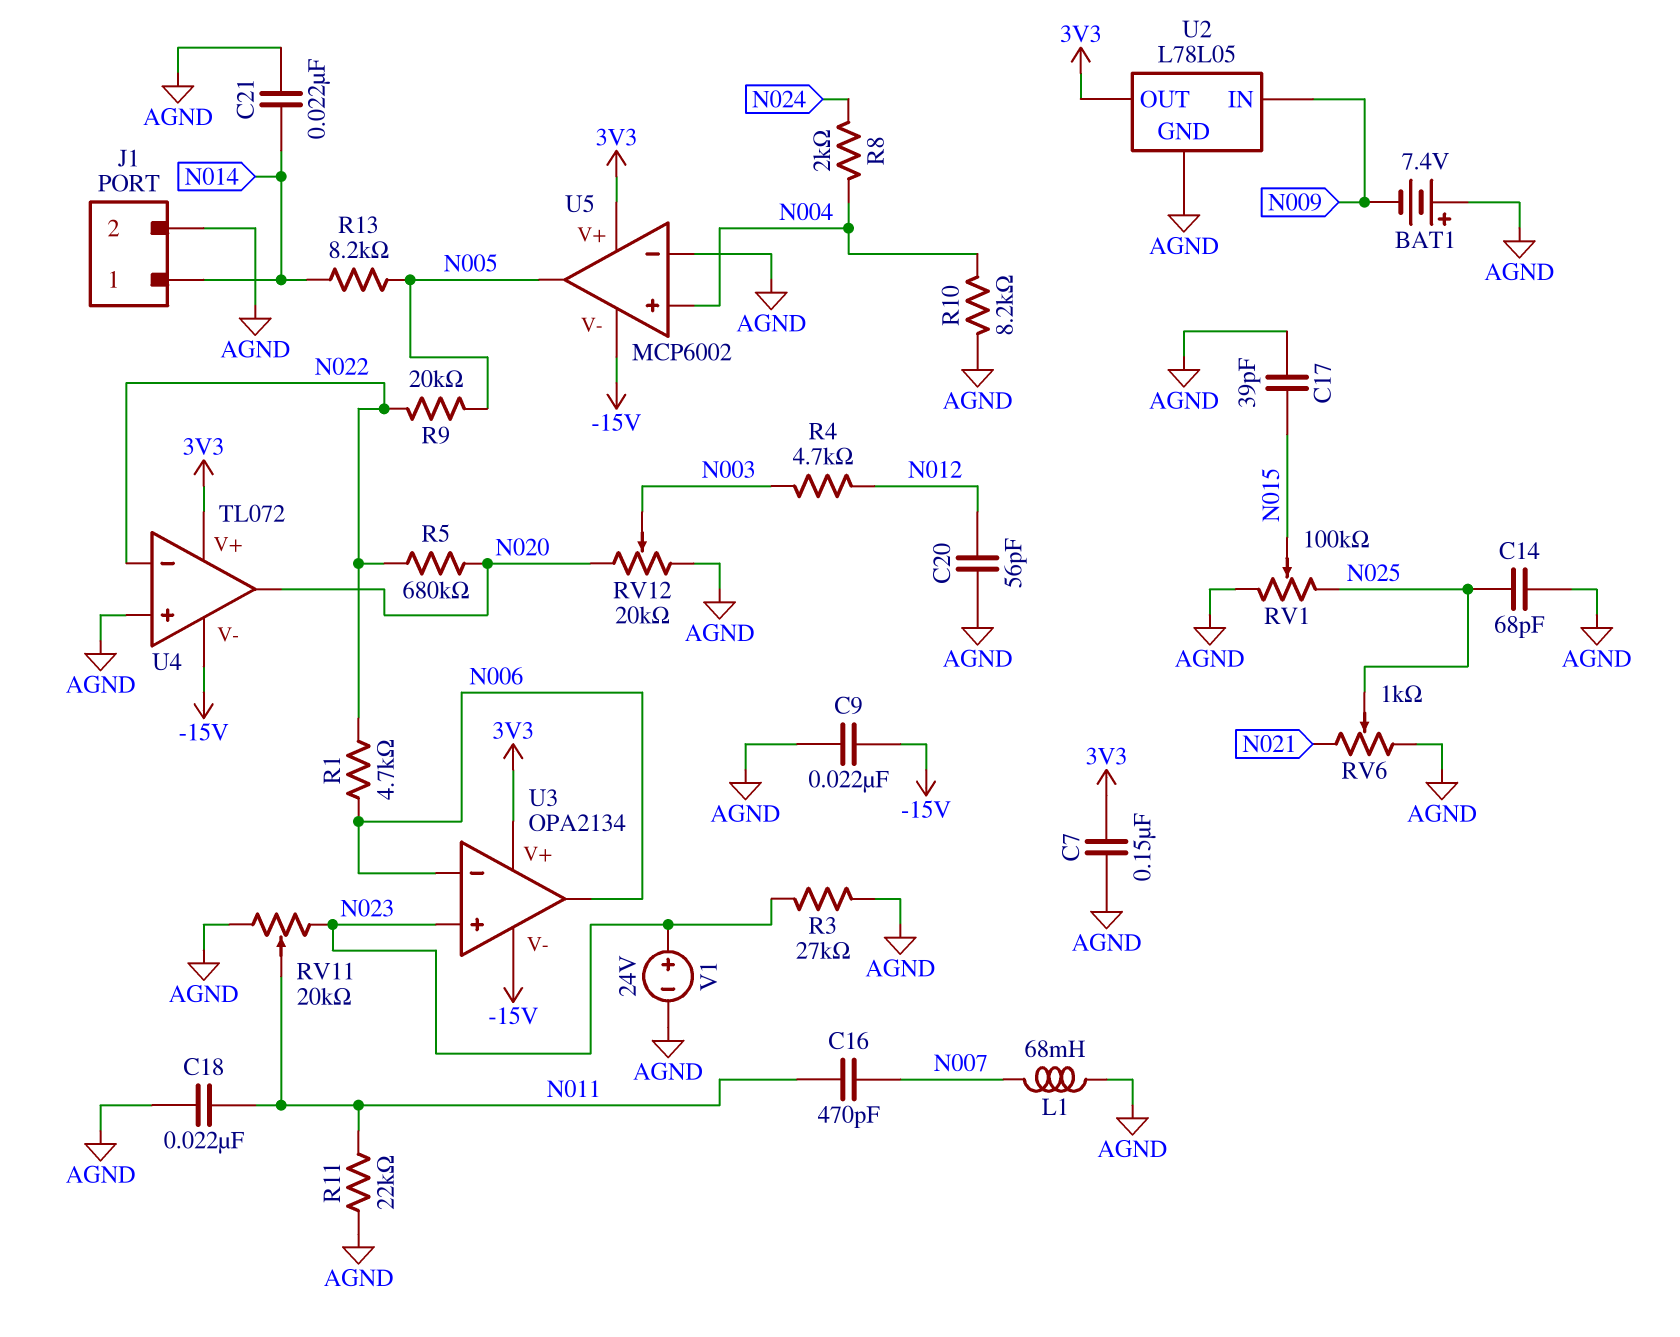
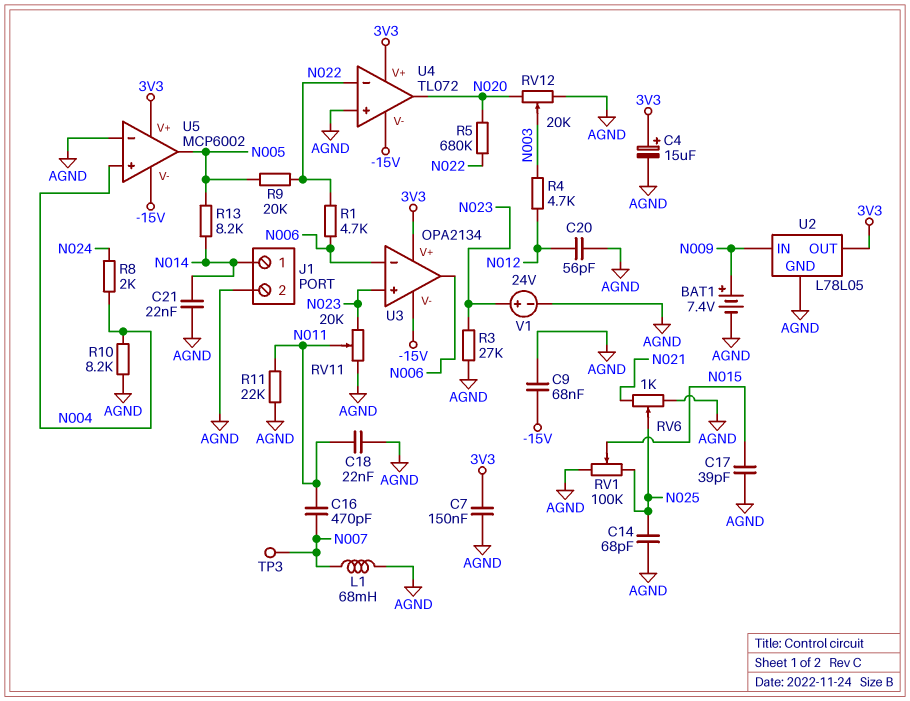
BAT1: 7.4V (plus AGND, minus N009) -> 7.4V (plus N009, minus AGND)
C4: none -> 15uF (plus 3V3, minus AGND)
C9: 22nF (-15V, AGND) -> 68nF (-15V, AGND)
TP3: none -> test point (N007)

